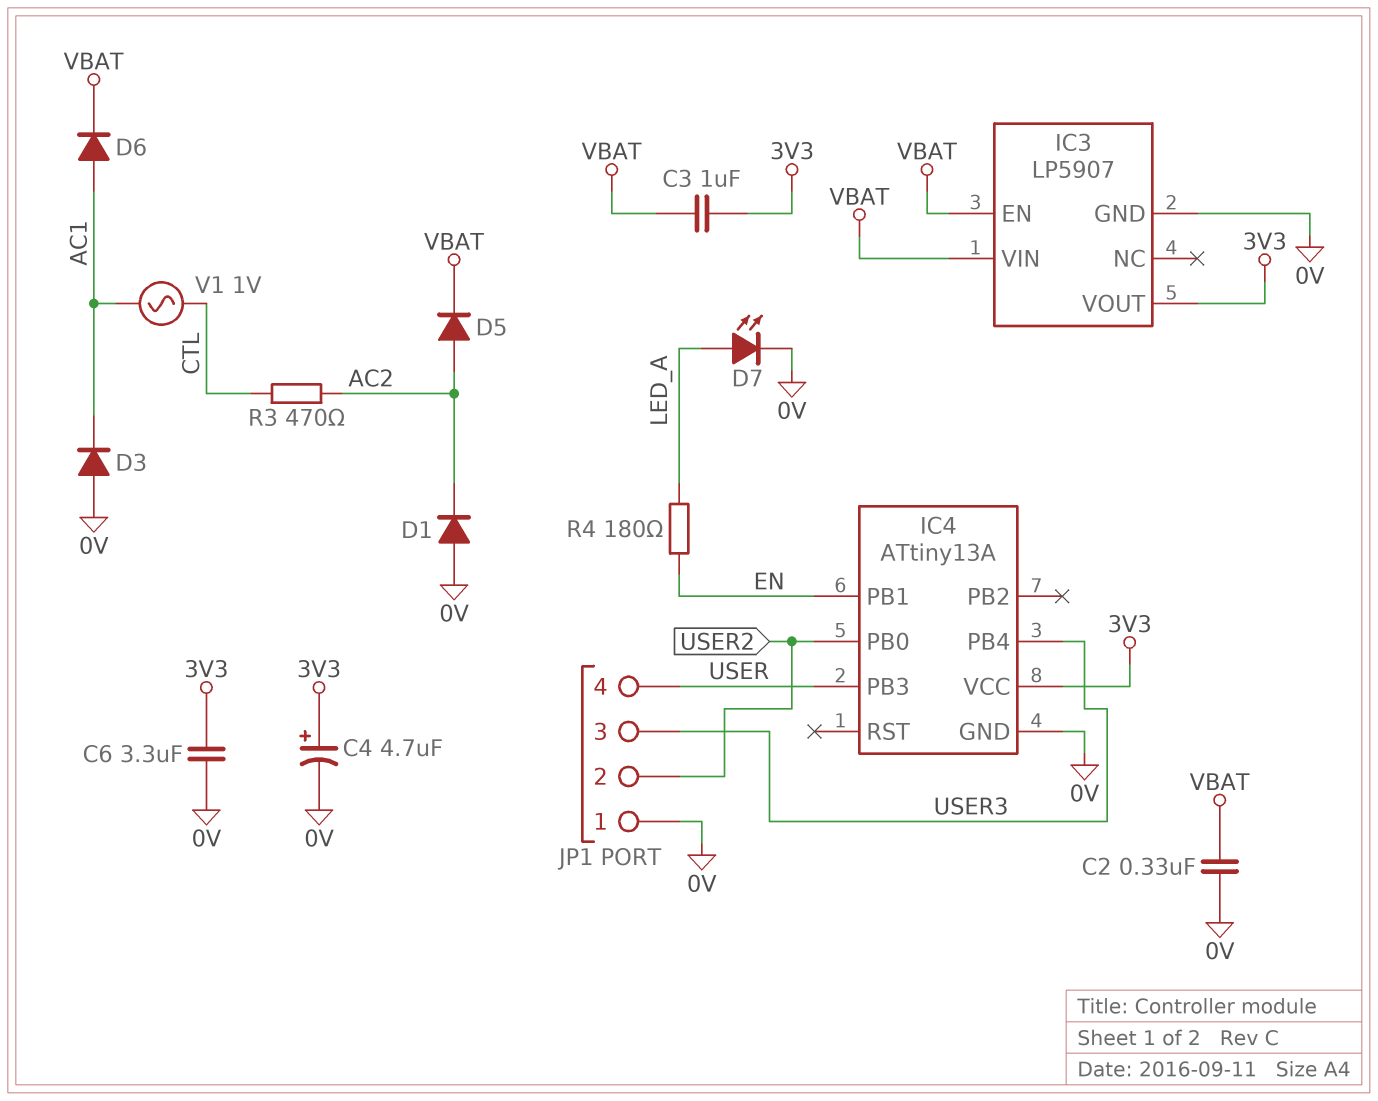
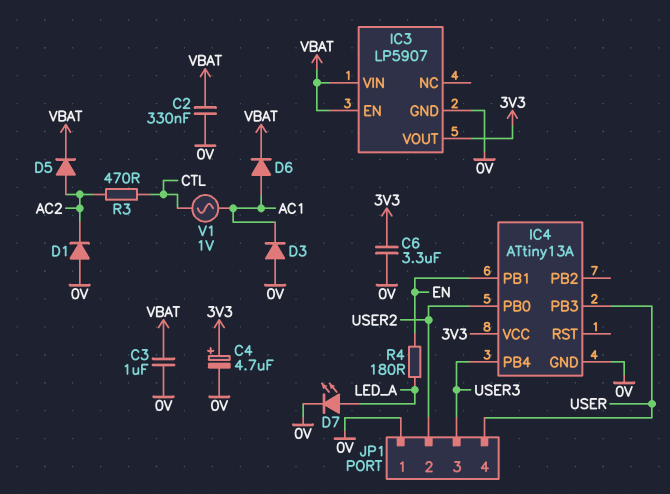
C3: 1uF (3V3, VBAT) -> 1uF (0V, VBAT)

